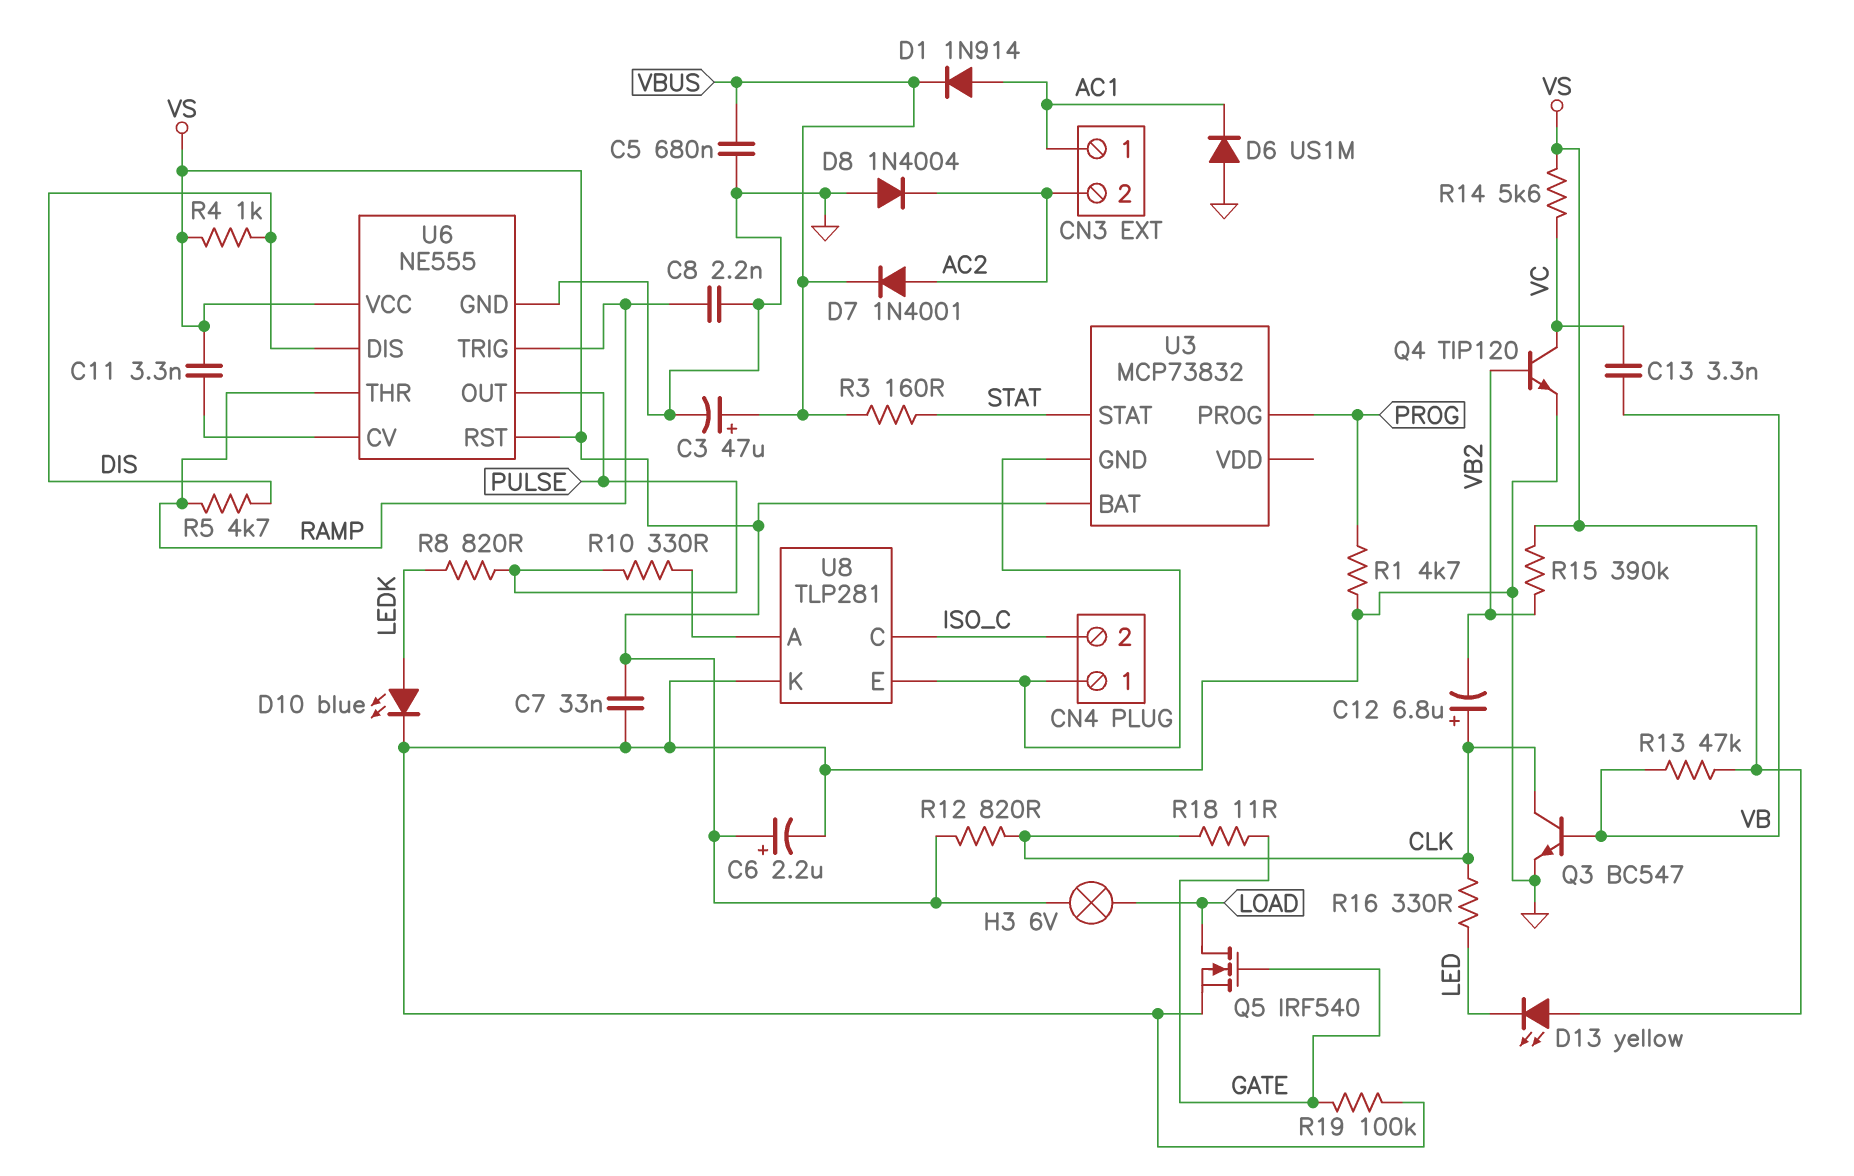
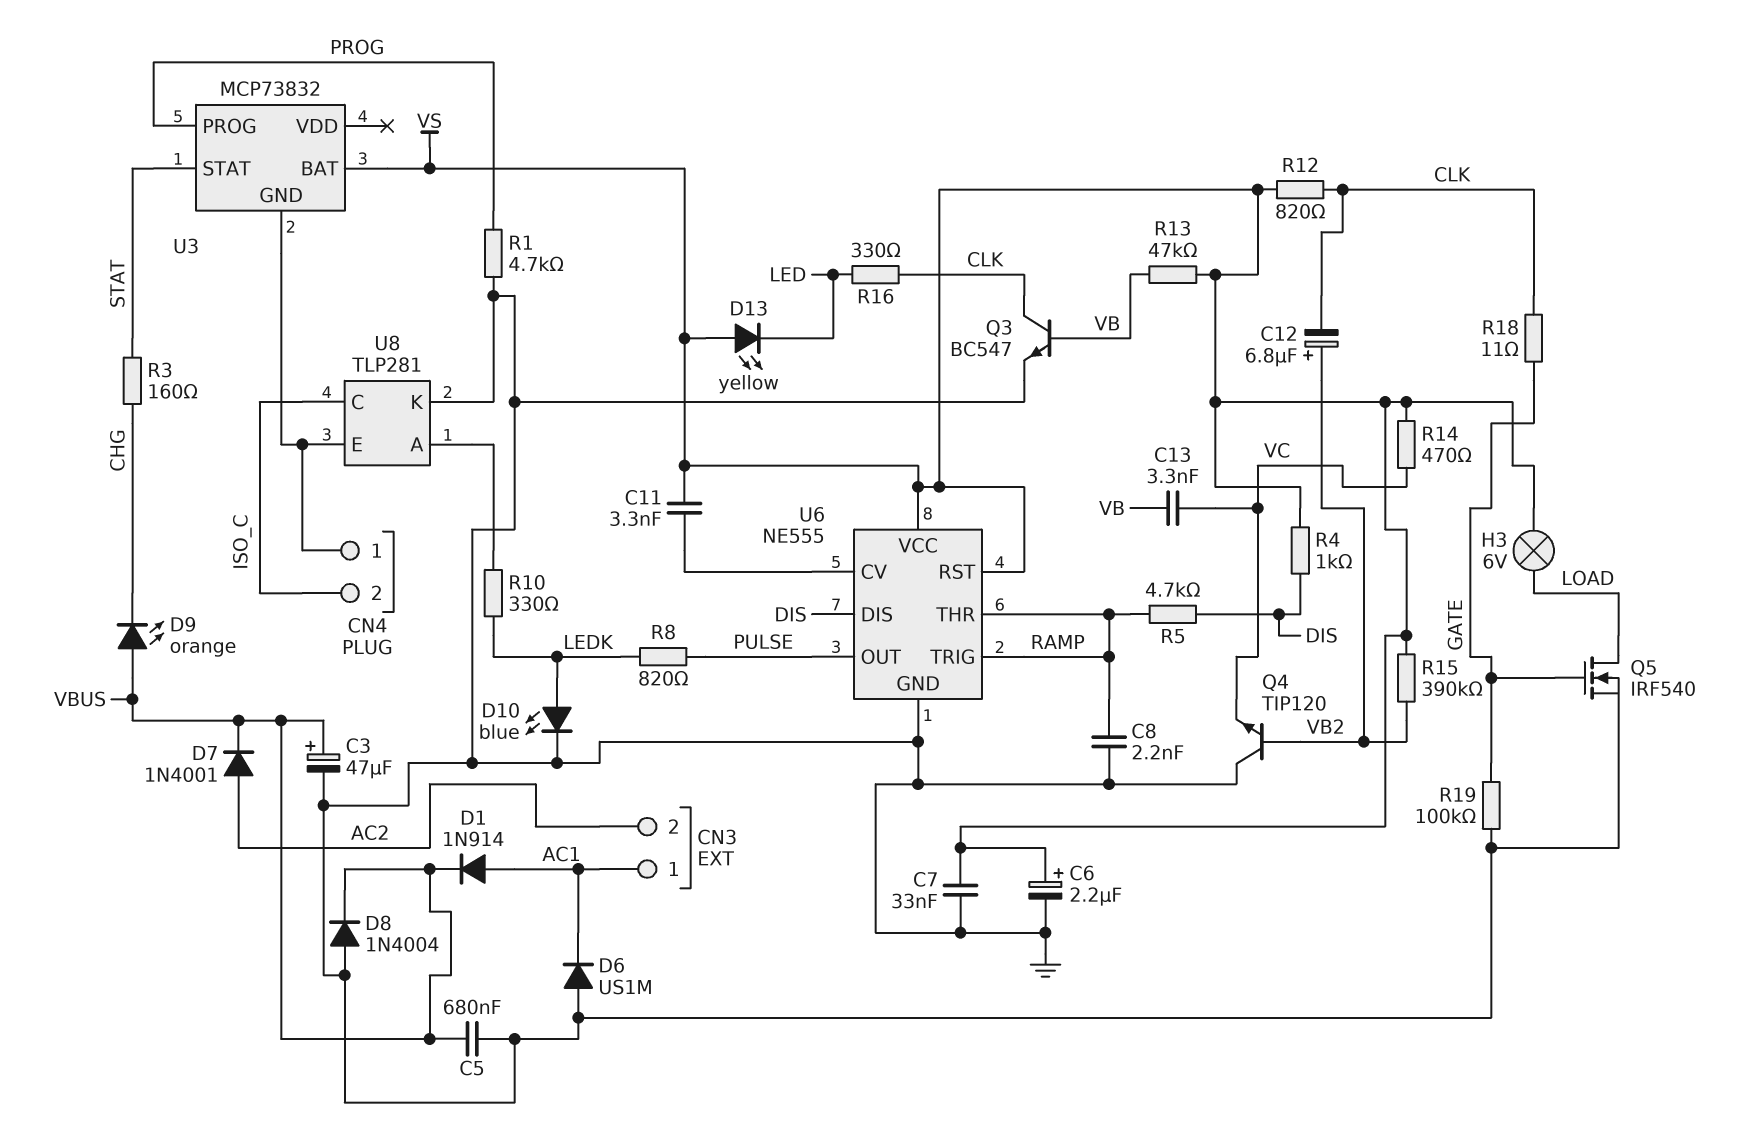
C12: 6.8uF (plus CLK, minus VB2) -> 6.8uF (plus VB2, minus CLK)
D8: diode 1N4004 (A GND, K AC2) -> diode 1N4004 (A GND, K VBUS)
D9: none -> LED orange (A VBUS, K CHG)
Q4: NPN TIP120 (B VB2, C VC, E GND) -> NPN TIP120 (B VB2, C GND, E VC)
R3: 160 (STAT, VBUS) -> 160 (CHG, STAT)
R10: 330 (PULSE, U8/A) -> 330 (LEDK, U8/A)
R14: 5.6k (VC, VS) -> 470 (VC, VS)

